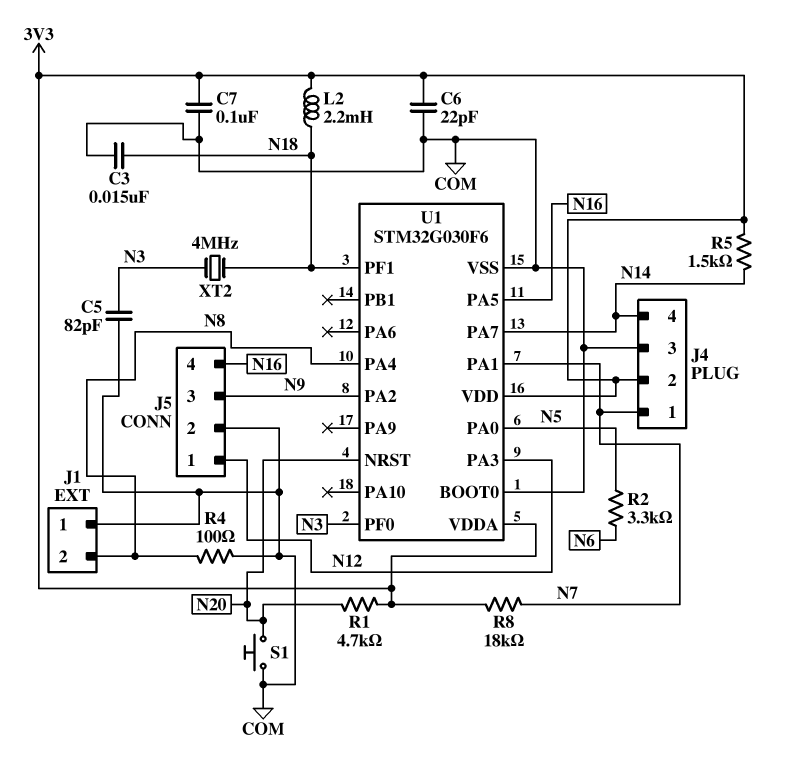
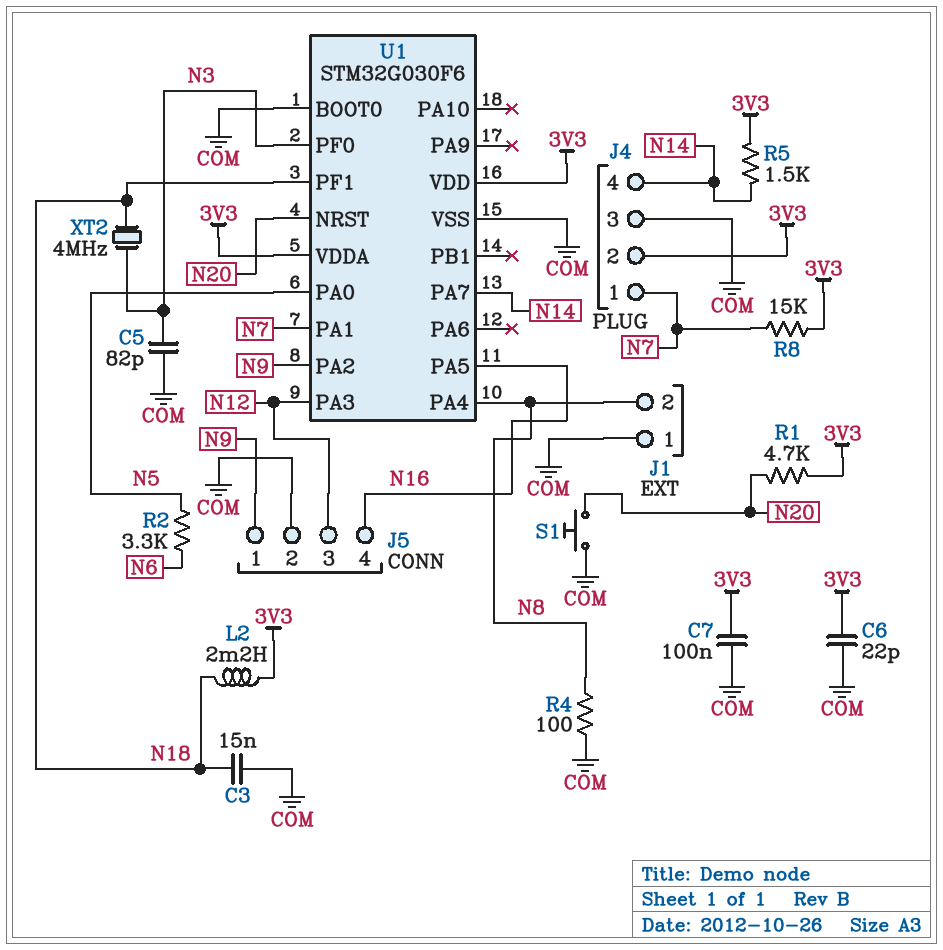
J5 pin 1: N12 -> N9
J5 pin 3: N9 -> N12
R8: 18k (3V3, N7) -> 15k (3V3, N7)

